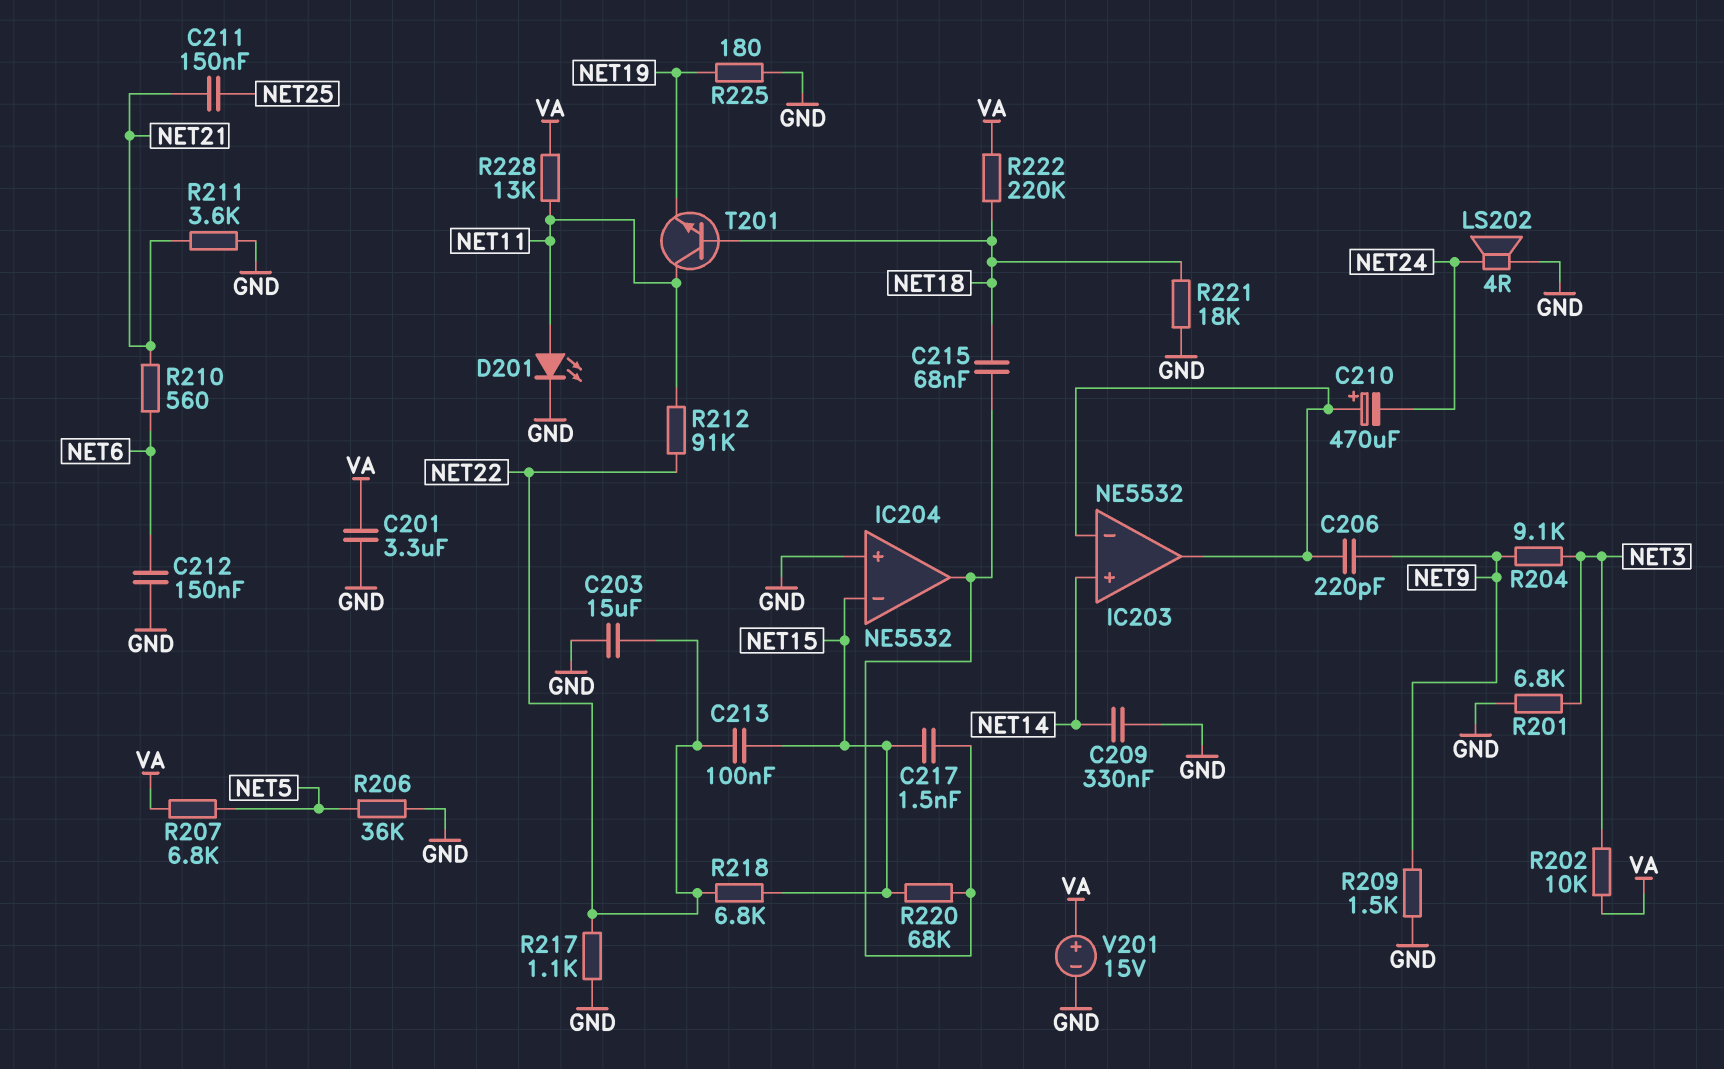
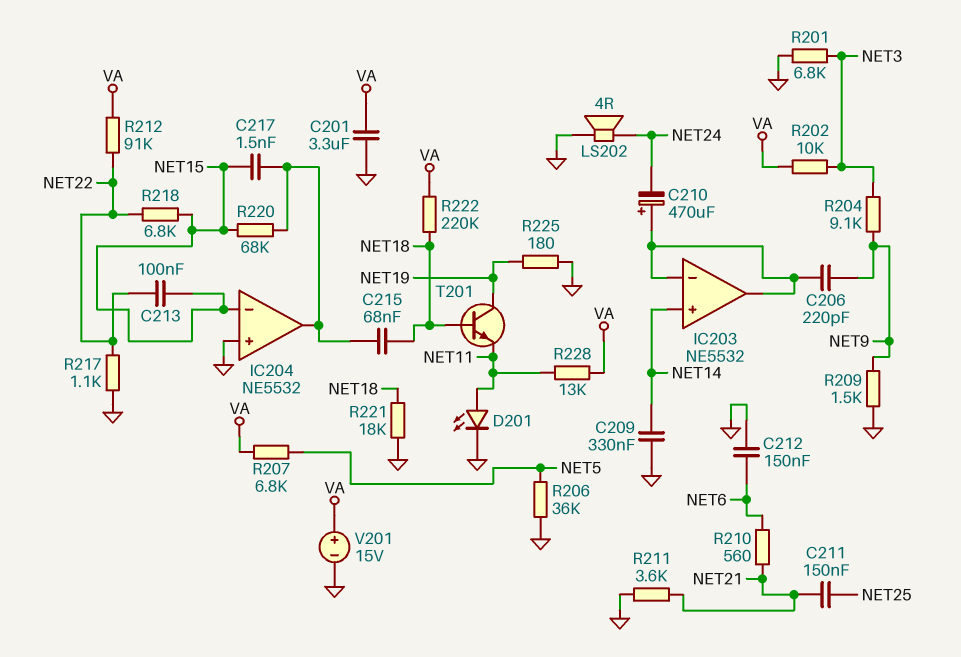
C203: 15uF (GND, NET22) -> none
R212: 91k (NET11, NET22) -> 91k (NET22, VA)
T201: NPN (B NET18, C NET11, E NET19) -> NPN (B NET18, C NET19, E NET11)

